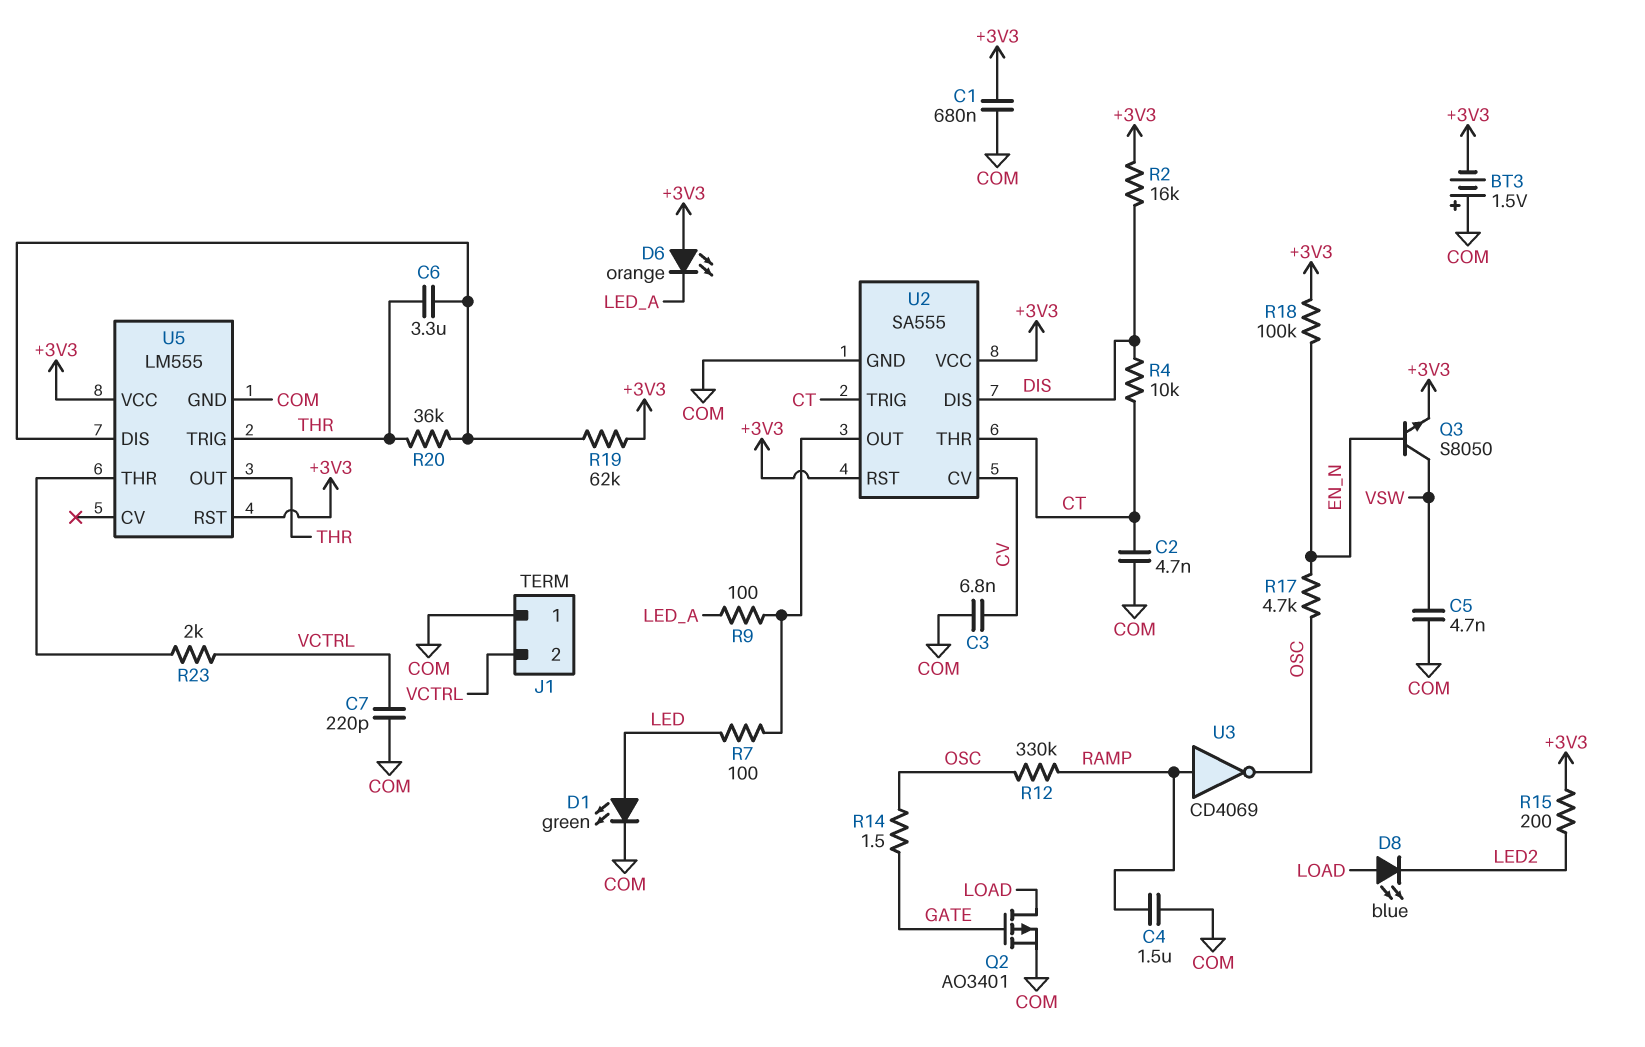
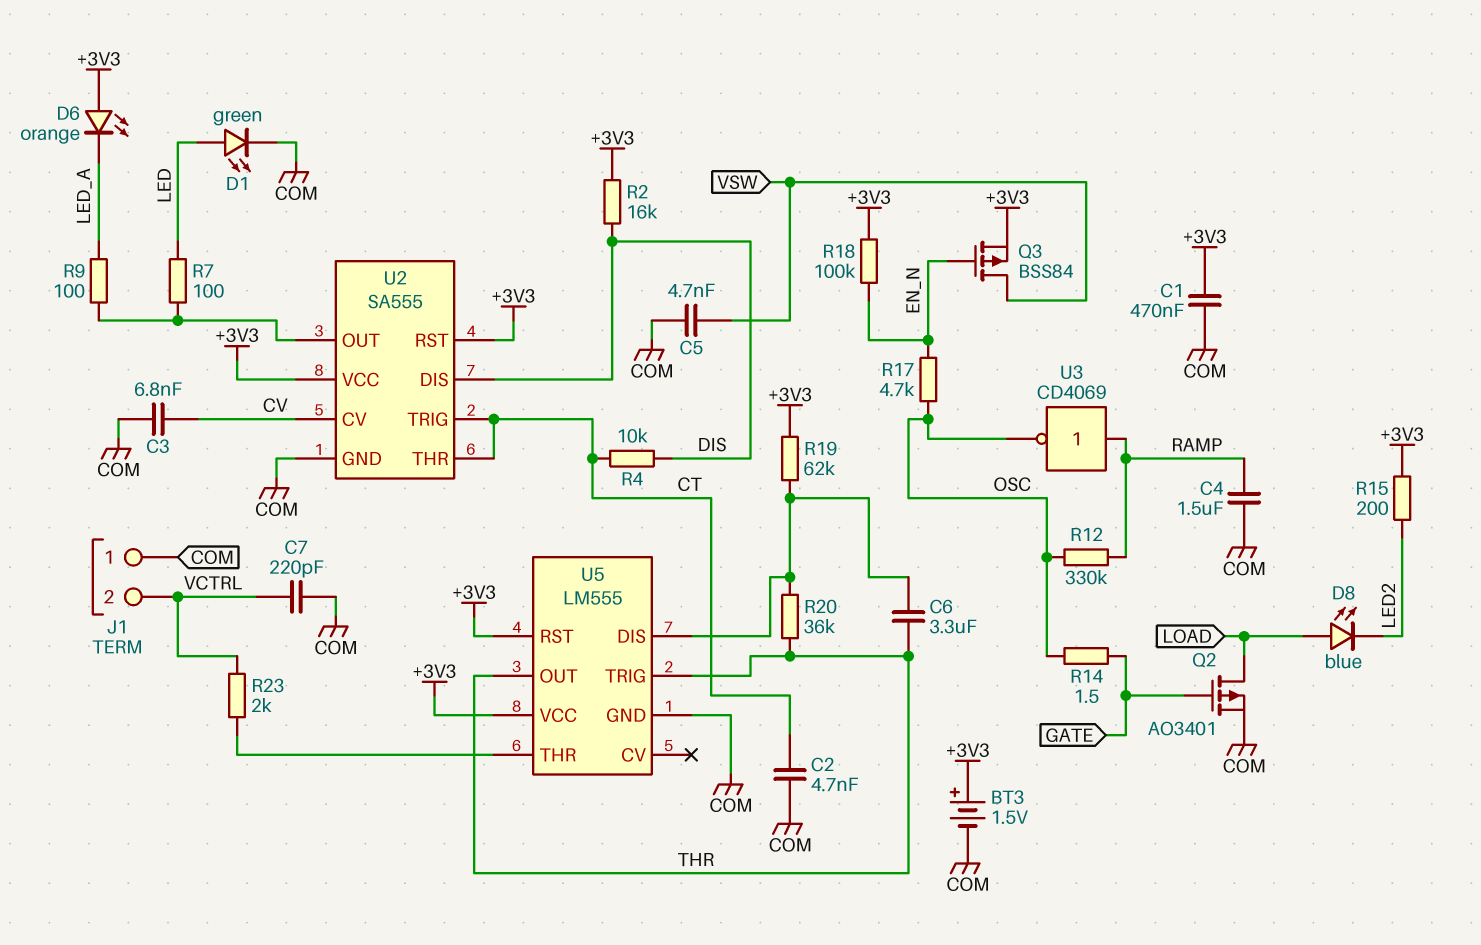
BT3: 1.5V (plus COM, minus +3V3) -> 1.5V (plus +3V3, minus COM)
C1: 680nF (+3V3, COM) -> 470nF (+3V3, COM)
Q3: NPN S8050 (B EN_N, C VSW, E +3V3) -> PMOS BSS84 (G EN_N, D VSW, S +3V3)

